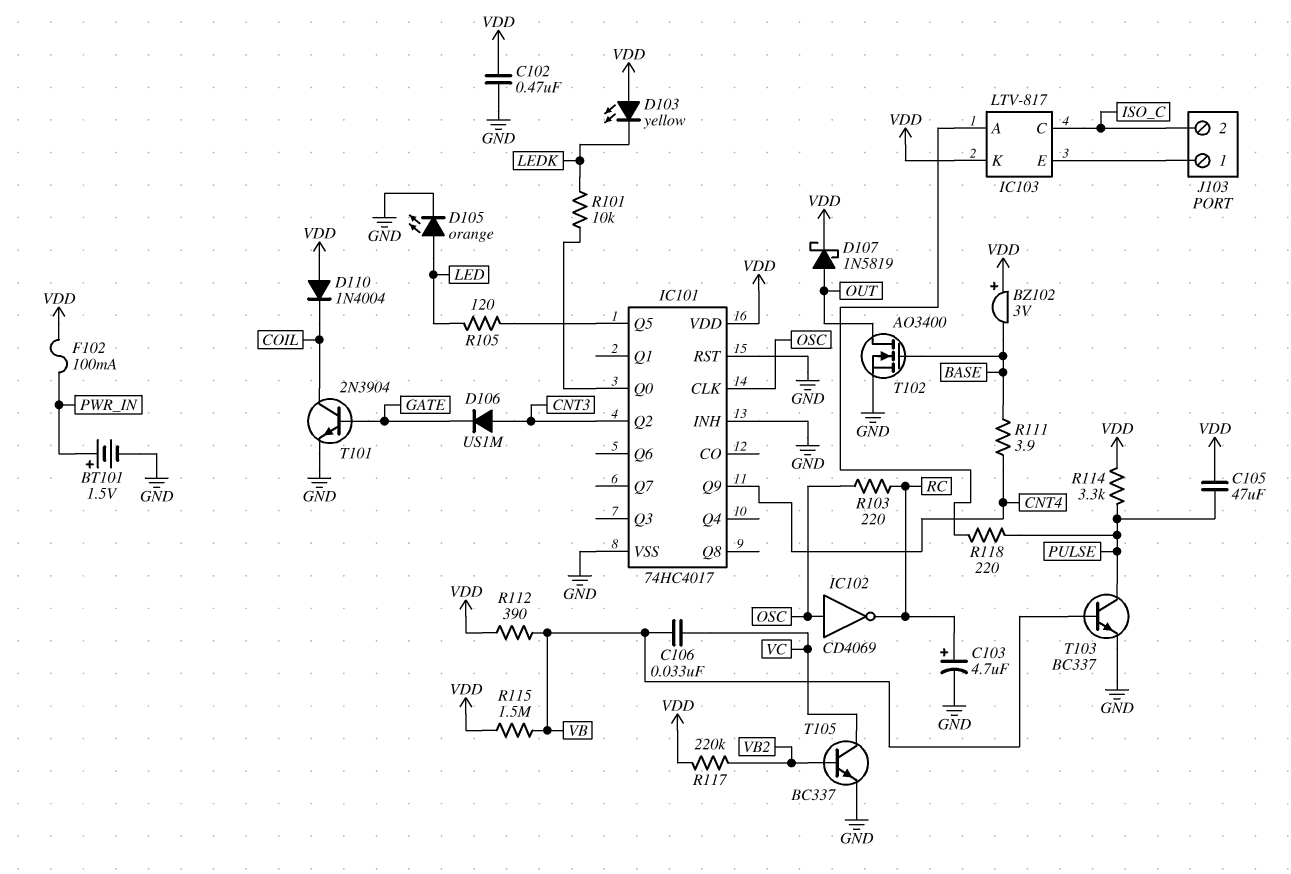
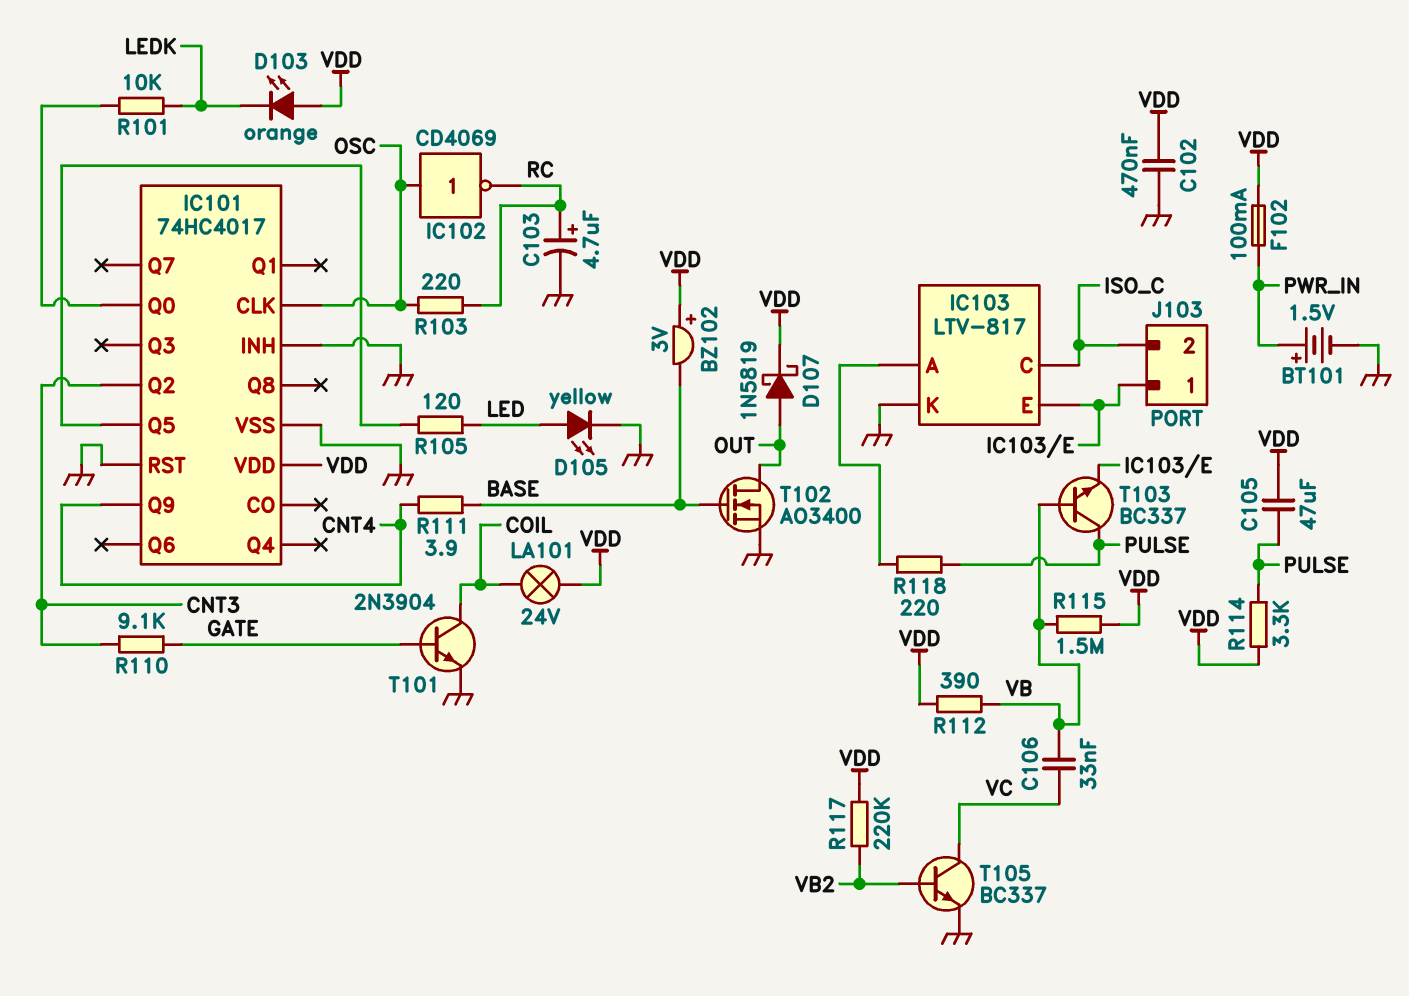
D103: LED yellow (A VDD, K LEDK) -> LED orange (A VDD, K LEDK)
D105: LED orange (A LED, K GND) -> LED yellow (A LED, K GND)
D106: diode US1M (A CNT3, K GATE) -> none
D110: diode 1N4004 (A VDD, K COIL) -> none
IC103 pin K: VDD -> GND
LA101: none -> lamp 24V (COIL, VDD)
R110: none -> 9.1k (CNT3, GATE)
T103: NPN BC337 (B VB, C PULSE, E GND) -> NPN BC337 (B VB, C PULSE, E IC103/E)

